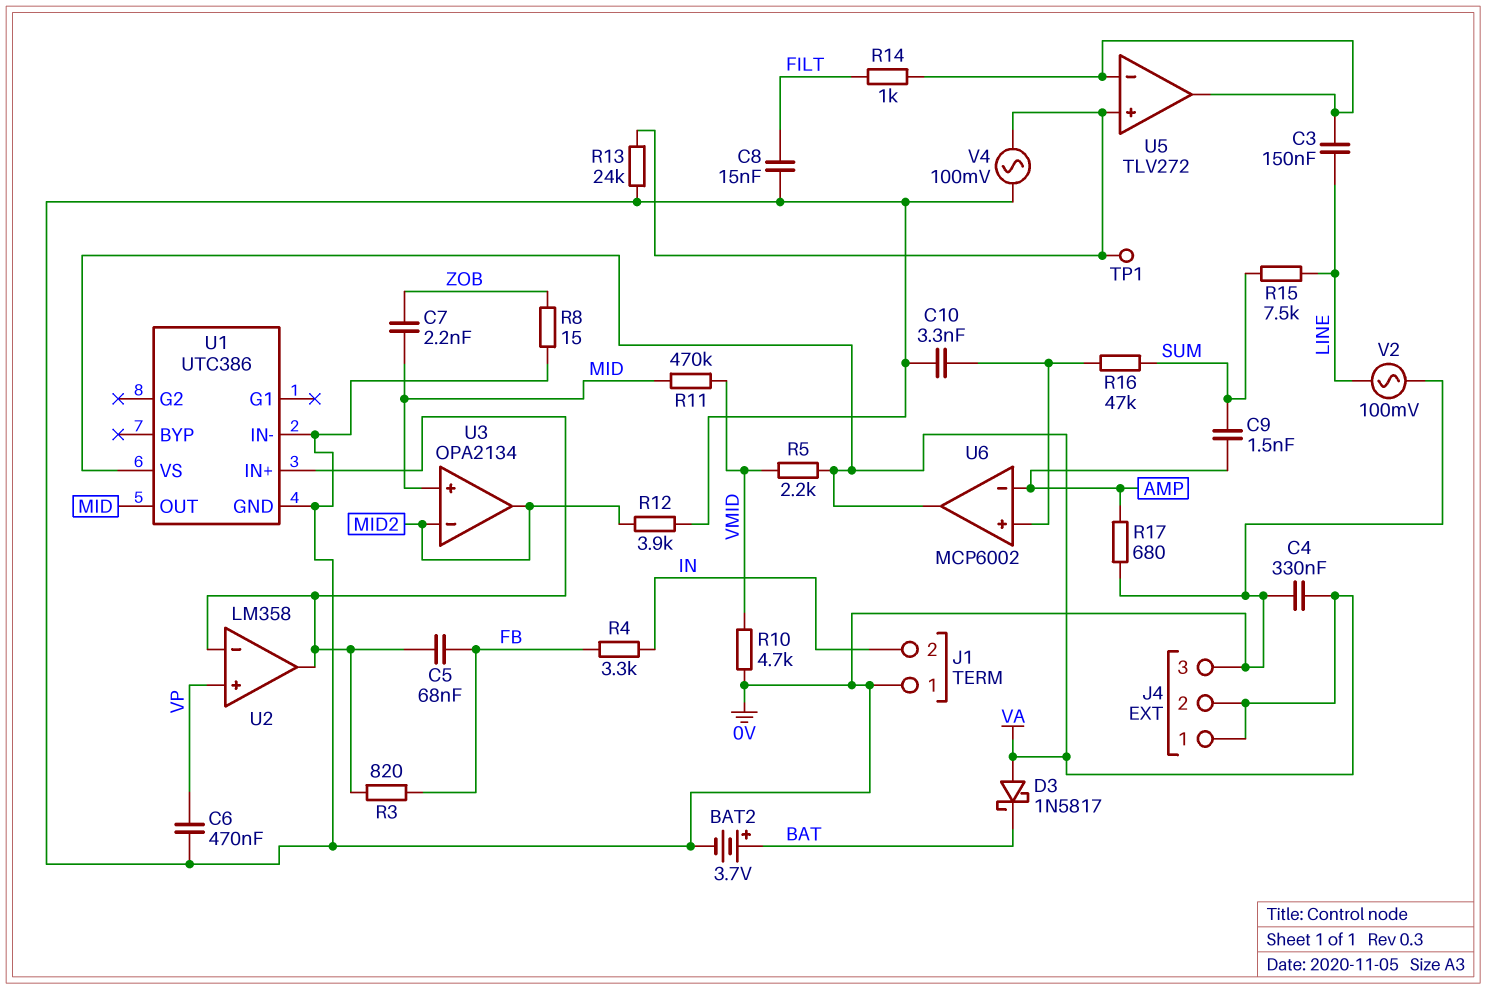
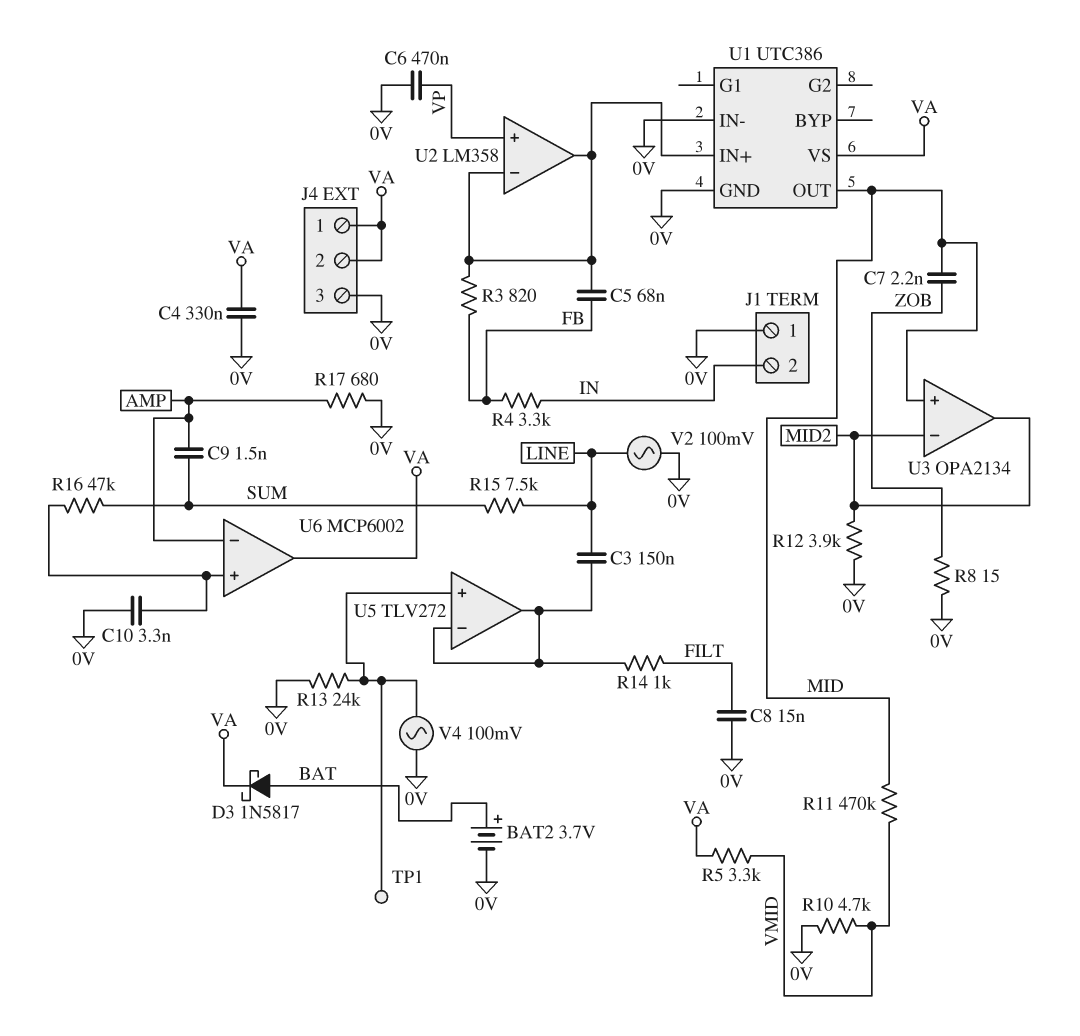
D3: schottky 1N5817 (A VA, K BAT) -> schottky 1N5817 (A BAT, K VA)
R5: 2.2k (VA, VMID) -> 3.3k (VA, VMID)

